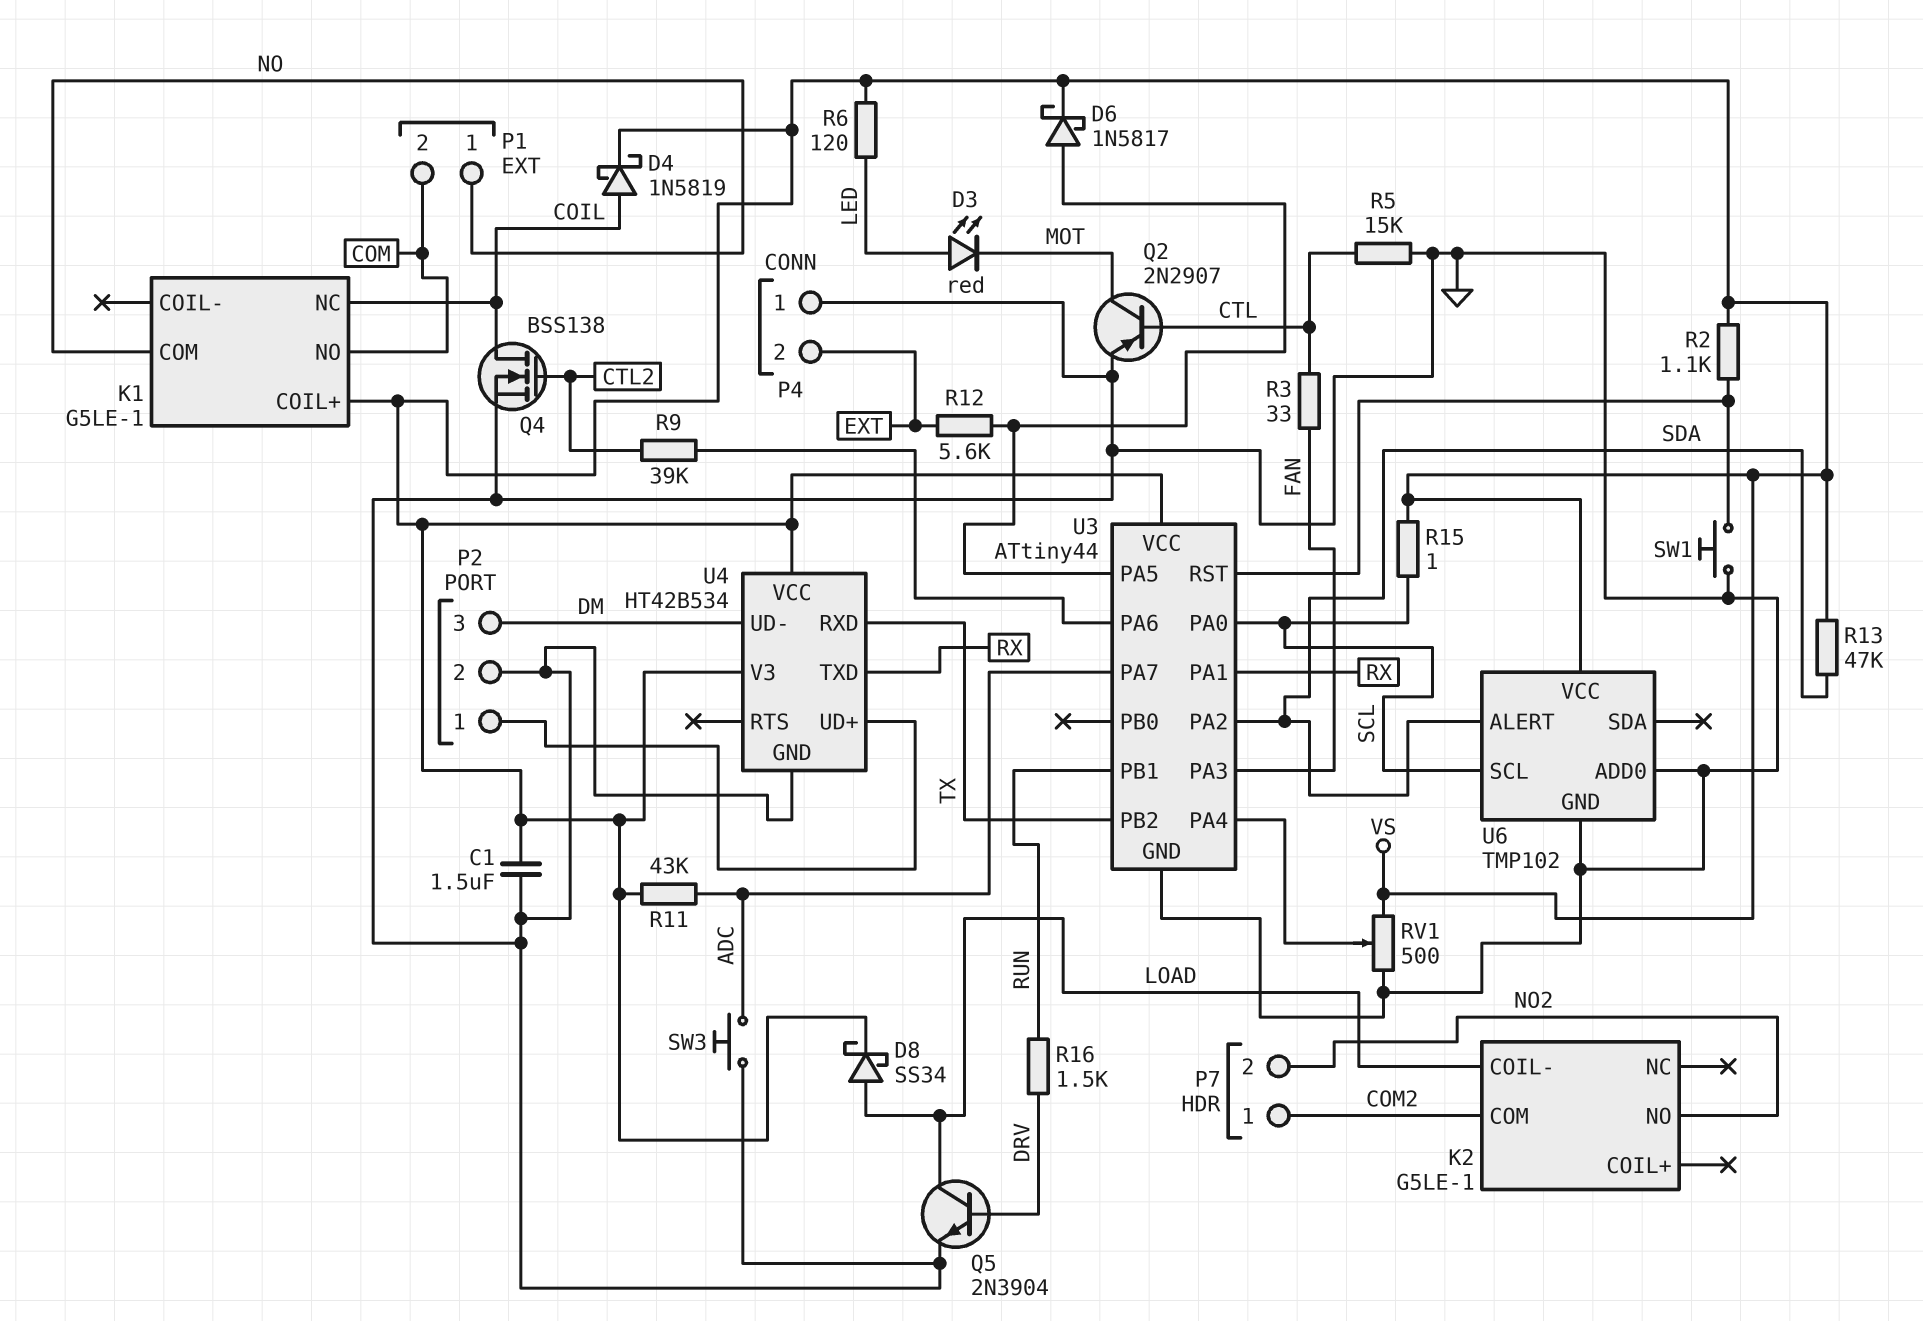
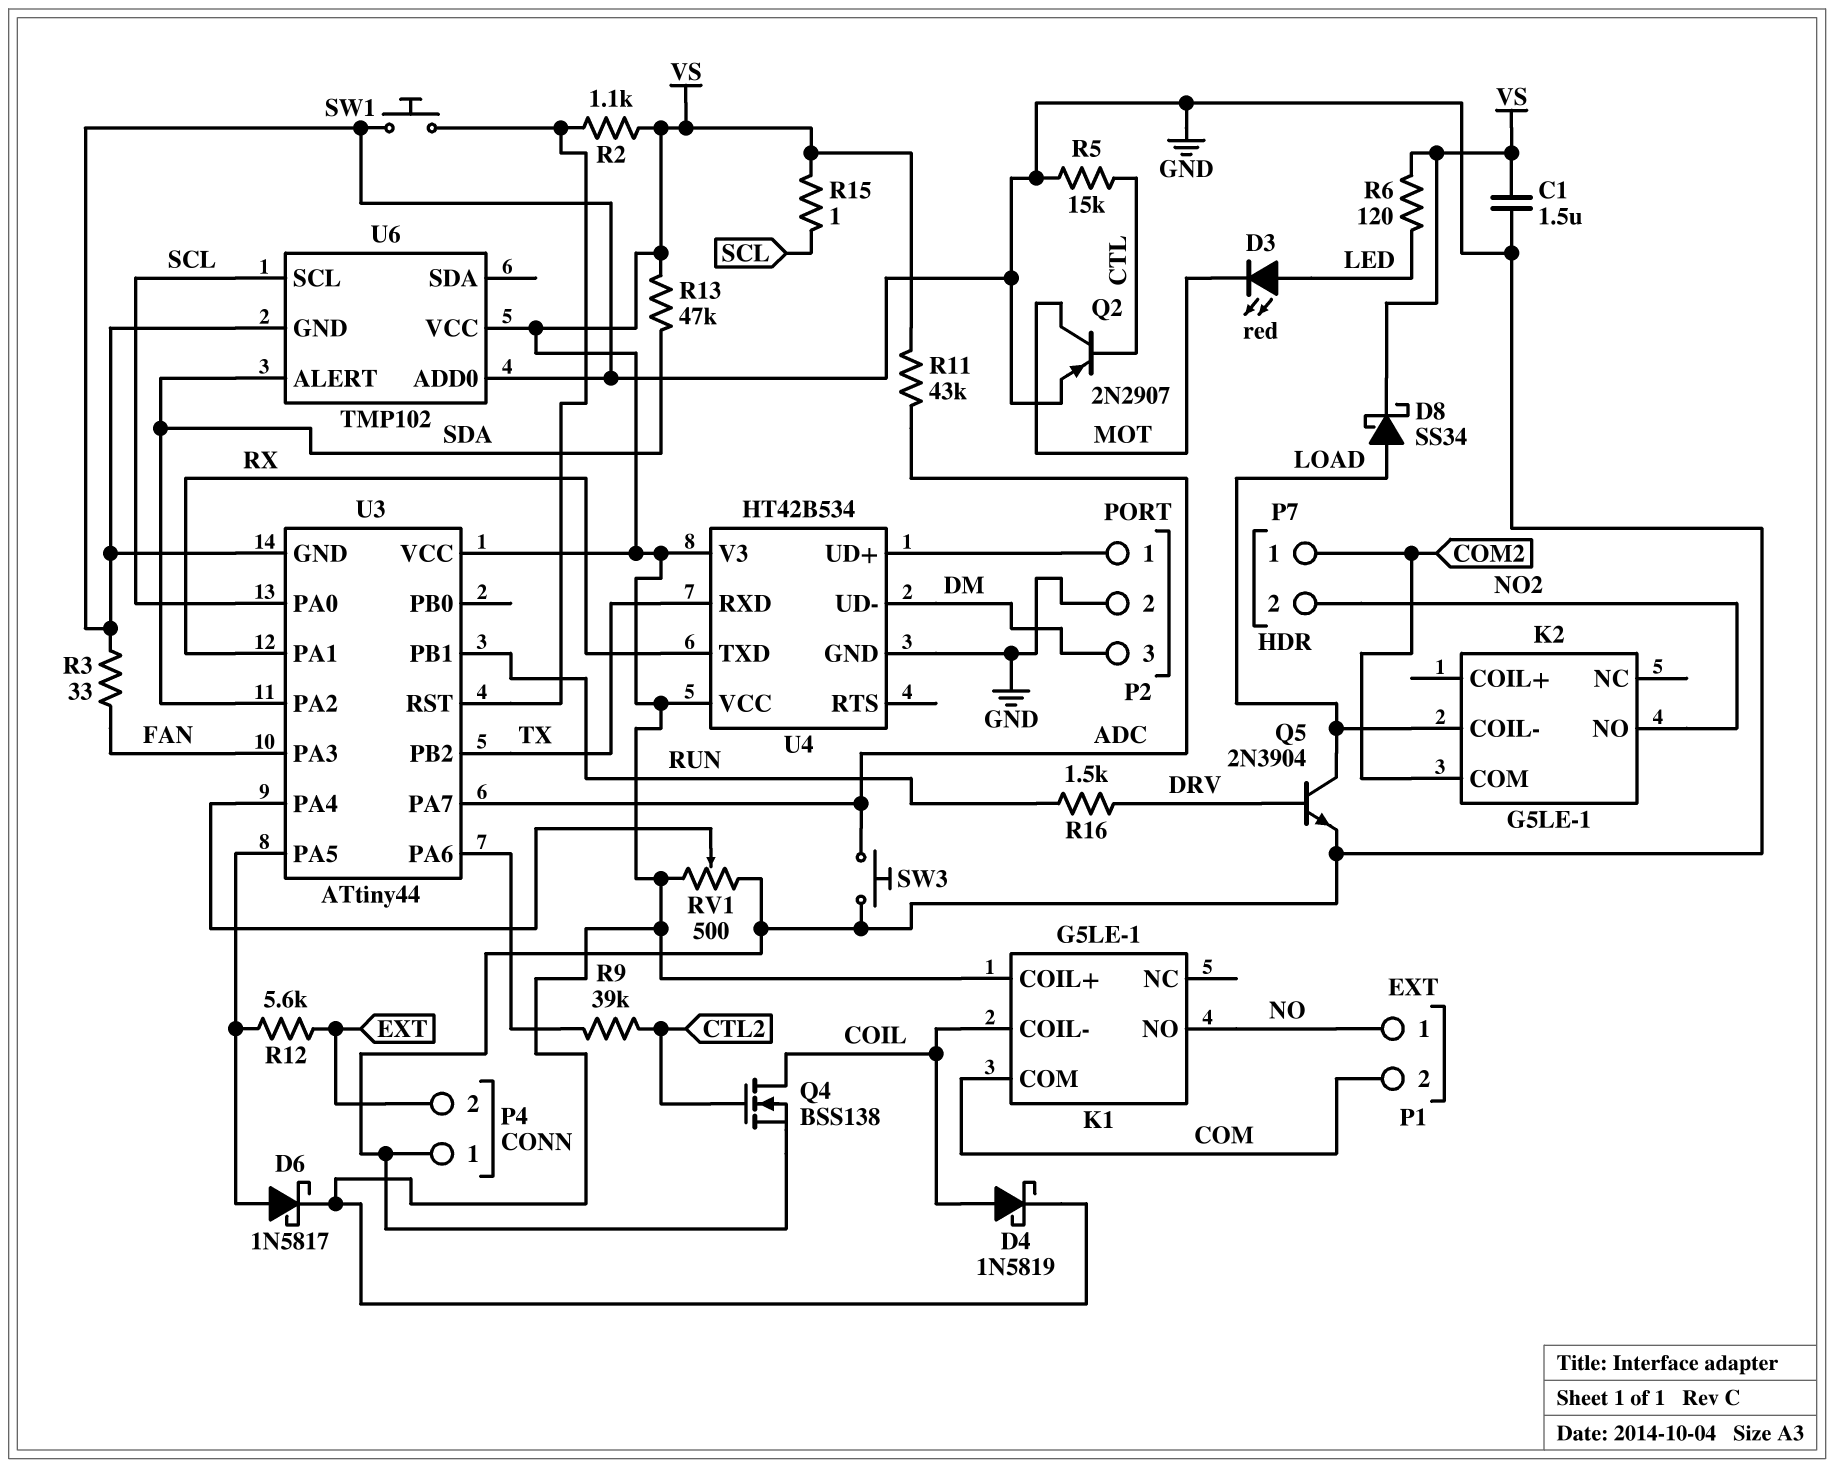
K1 pin COIL-: none -> COIL
K1 pin COM: NO -> COM
K1 pin NC: COIL -> none
K1 pin NO: COM -> NO
R3: 33 (CTL, FAN) -> 33 (FAN, GND)

